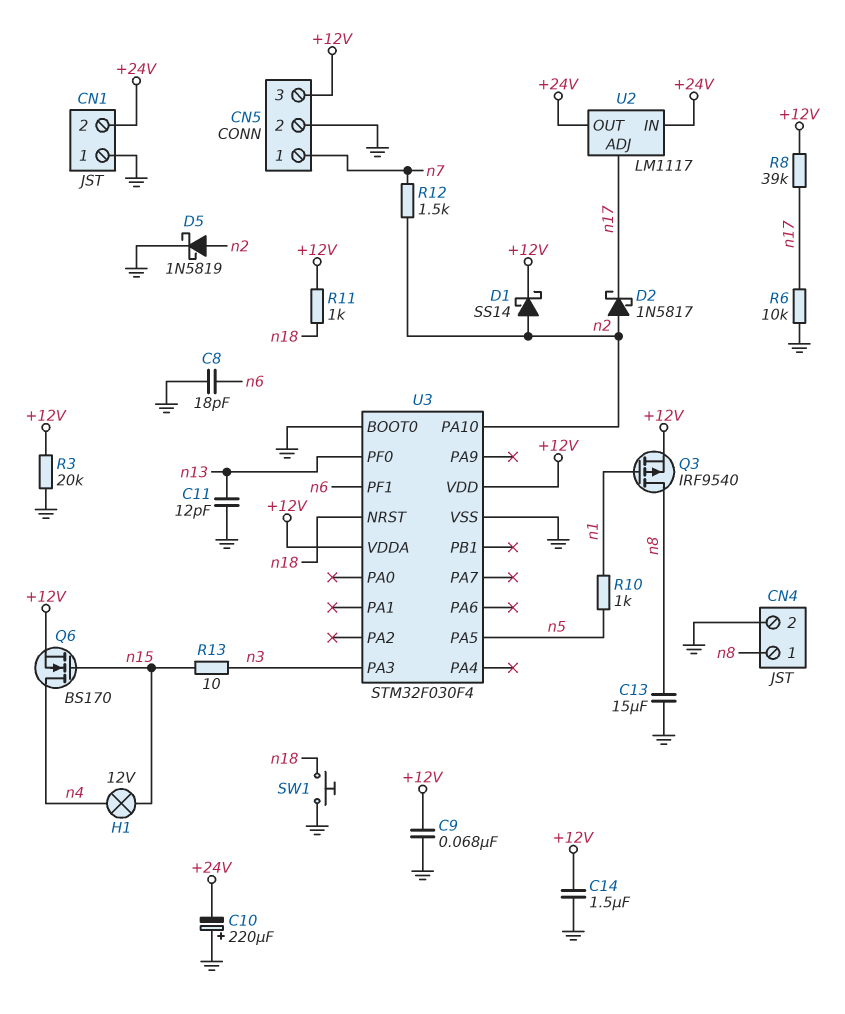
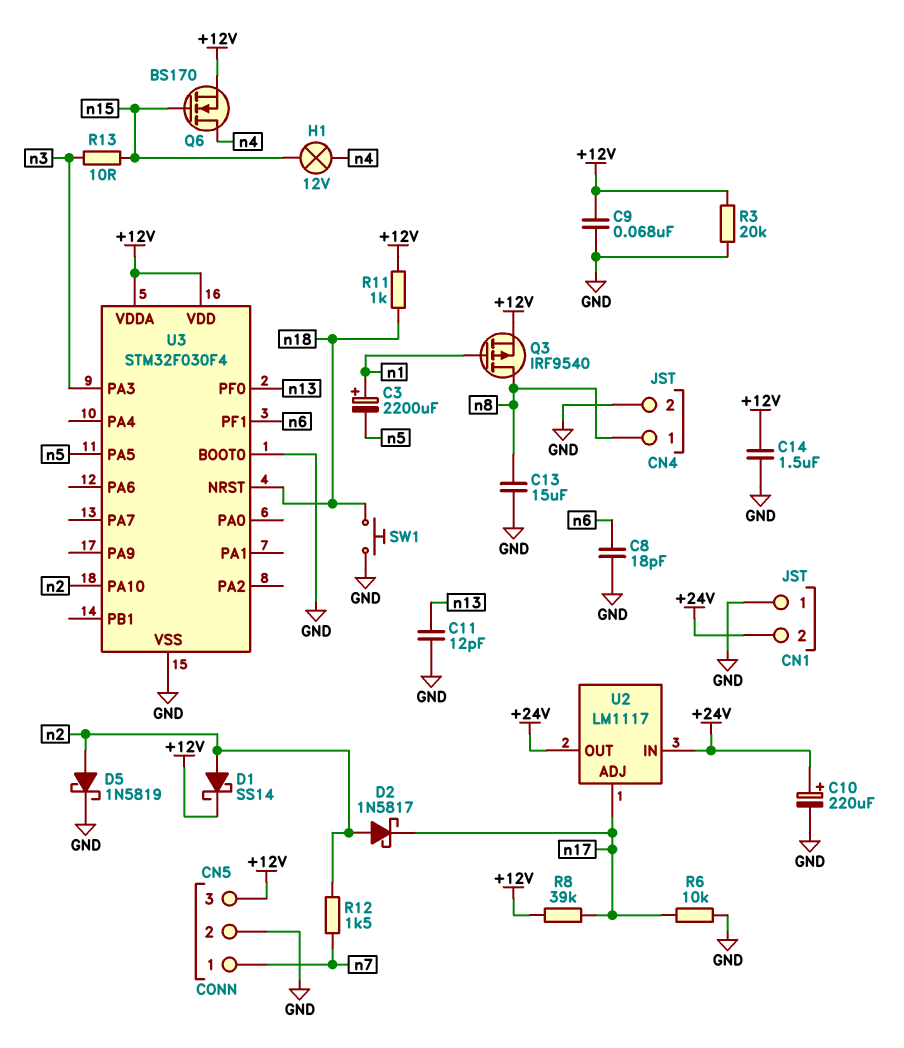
C3: none -> 2200uF (plus n1, minus n5)
C10: 220uF (plus GND, minus +24V) -> 220uF (plus +24V, minus GND)
R10: 1k (n1, n5) -> none

